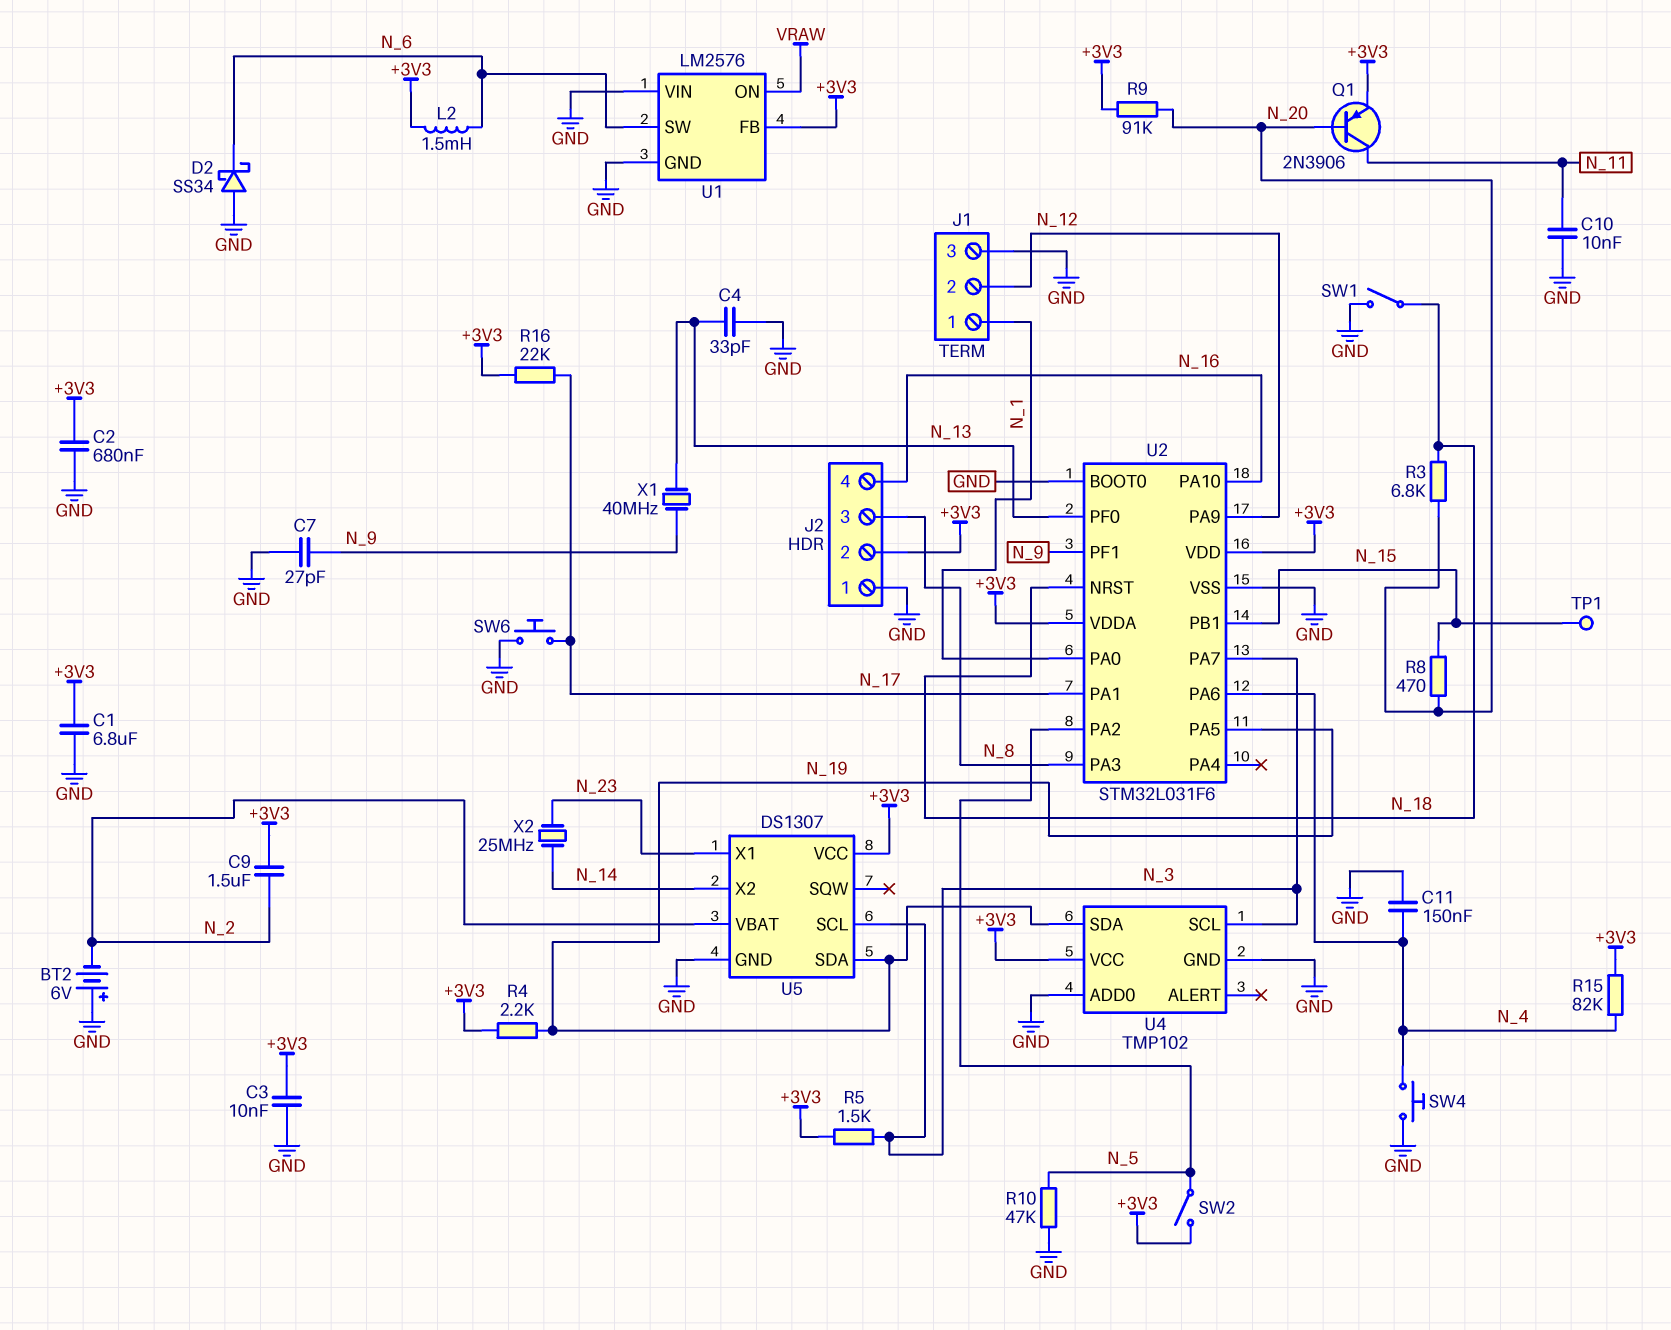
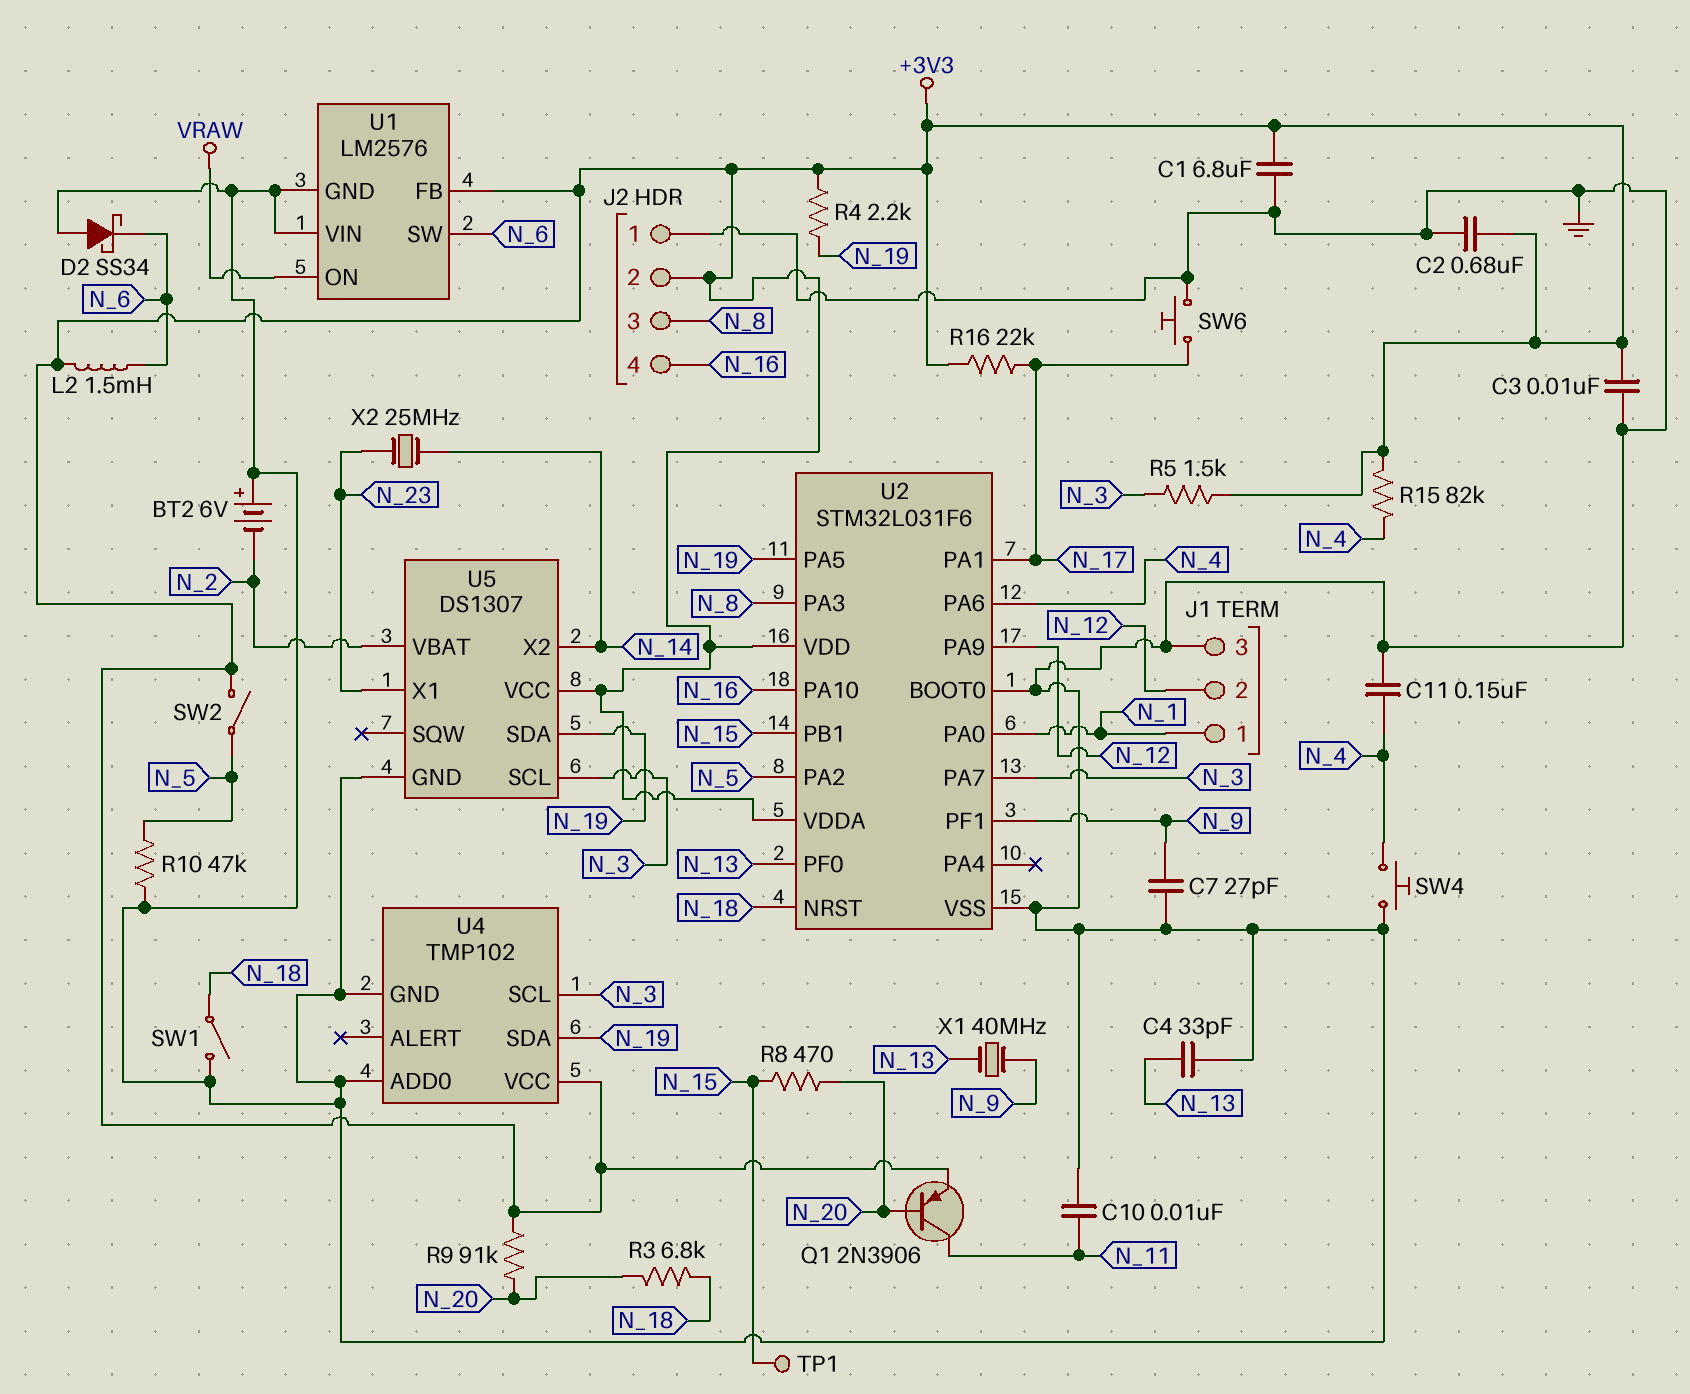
C9: 1.5uF (+3V3, N_2) -> none

